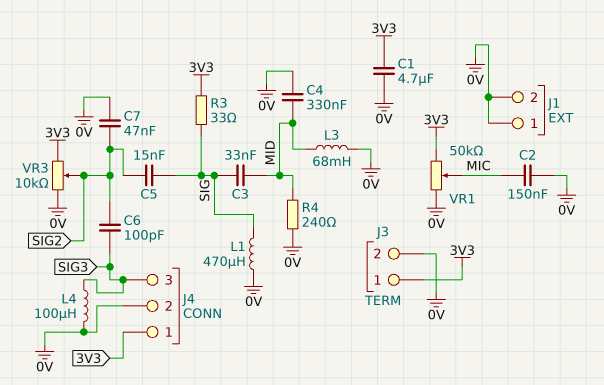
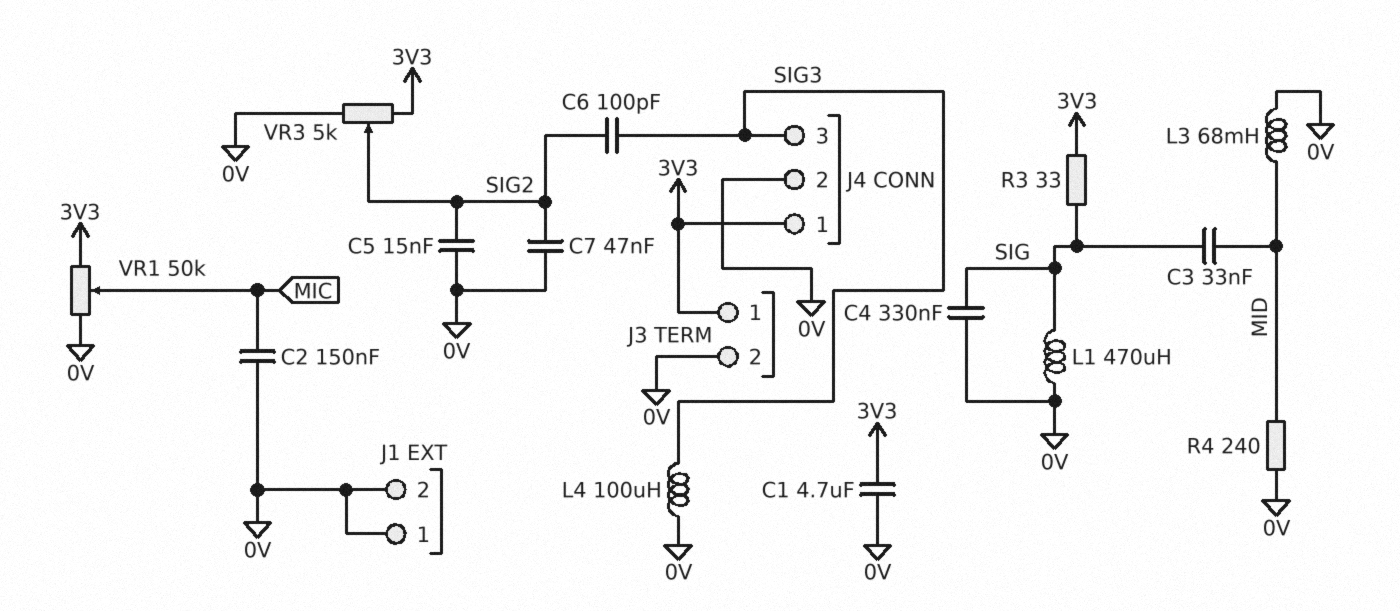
C4: 330nF (0V, MID) -> 330nF (0V, SIG)
C5: 15nF (SIG, SIG2) -> 15nF (0V, SIG2)
VR3: 10k (0V, 3V3, wiper SIG2) -> 5k (0V, 3V3, wiper SIG2)

